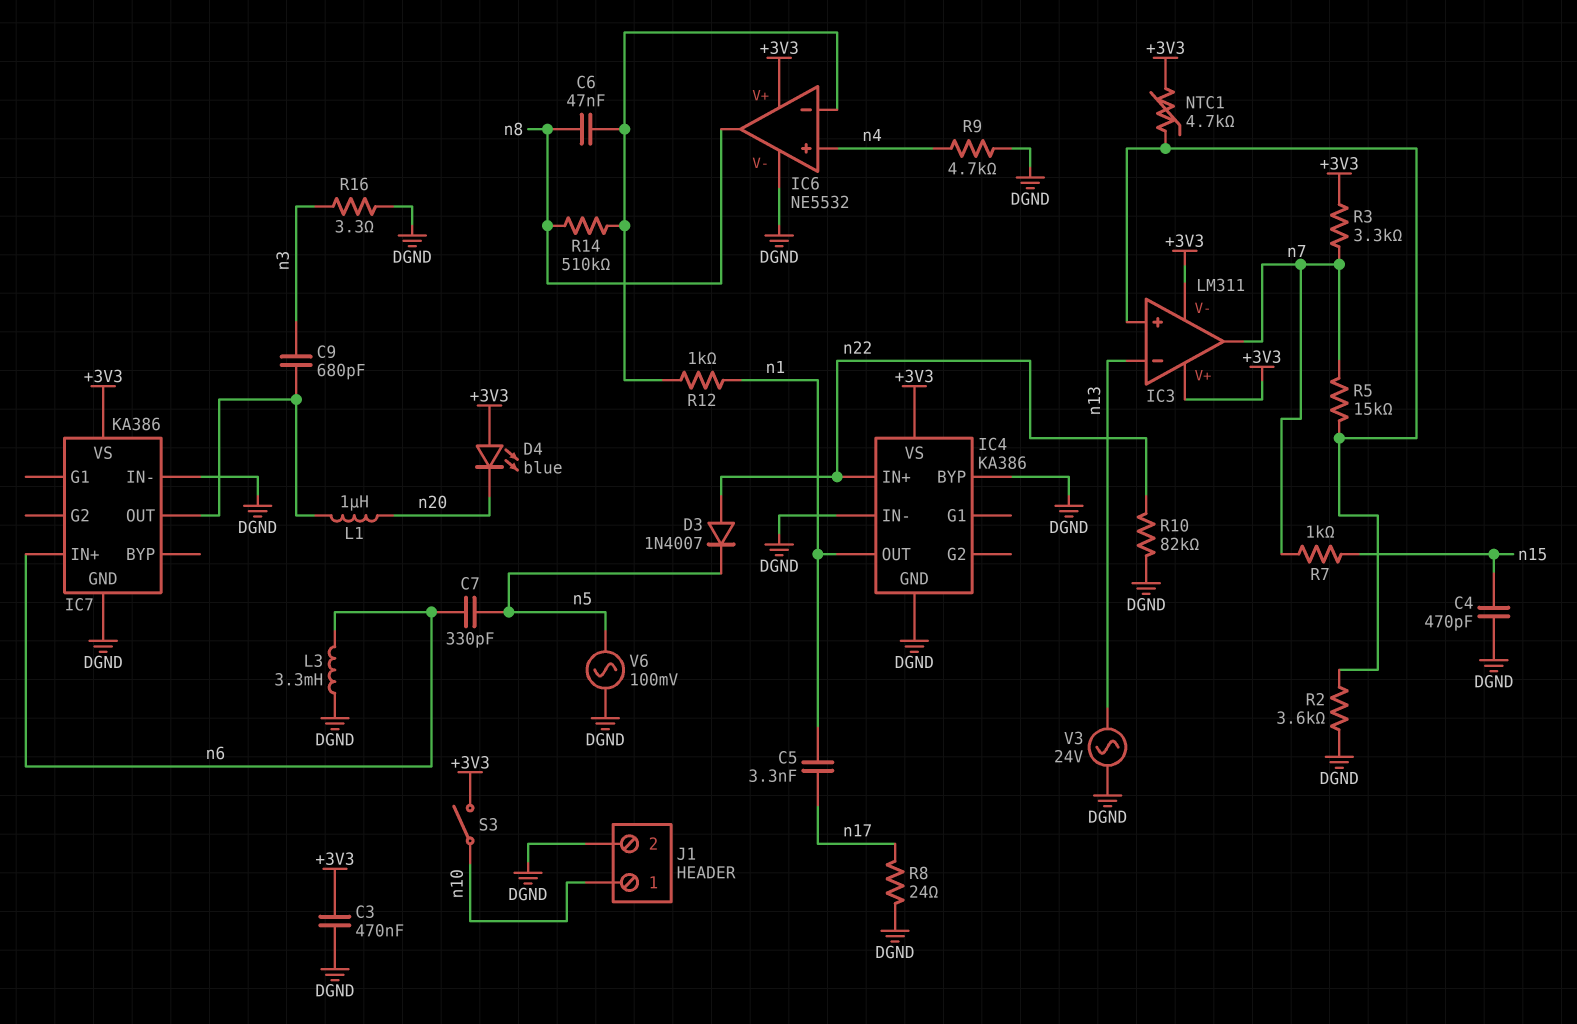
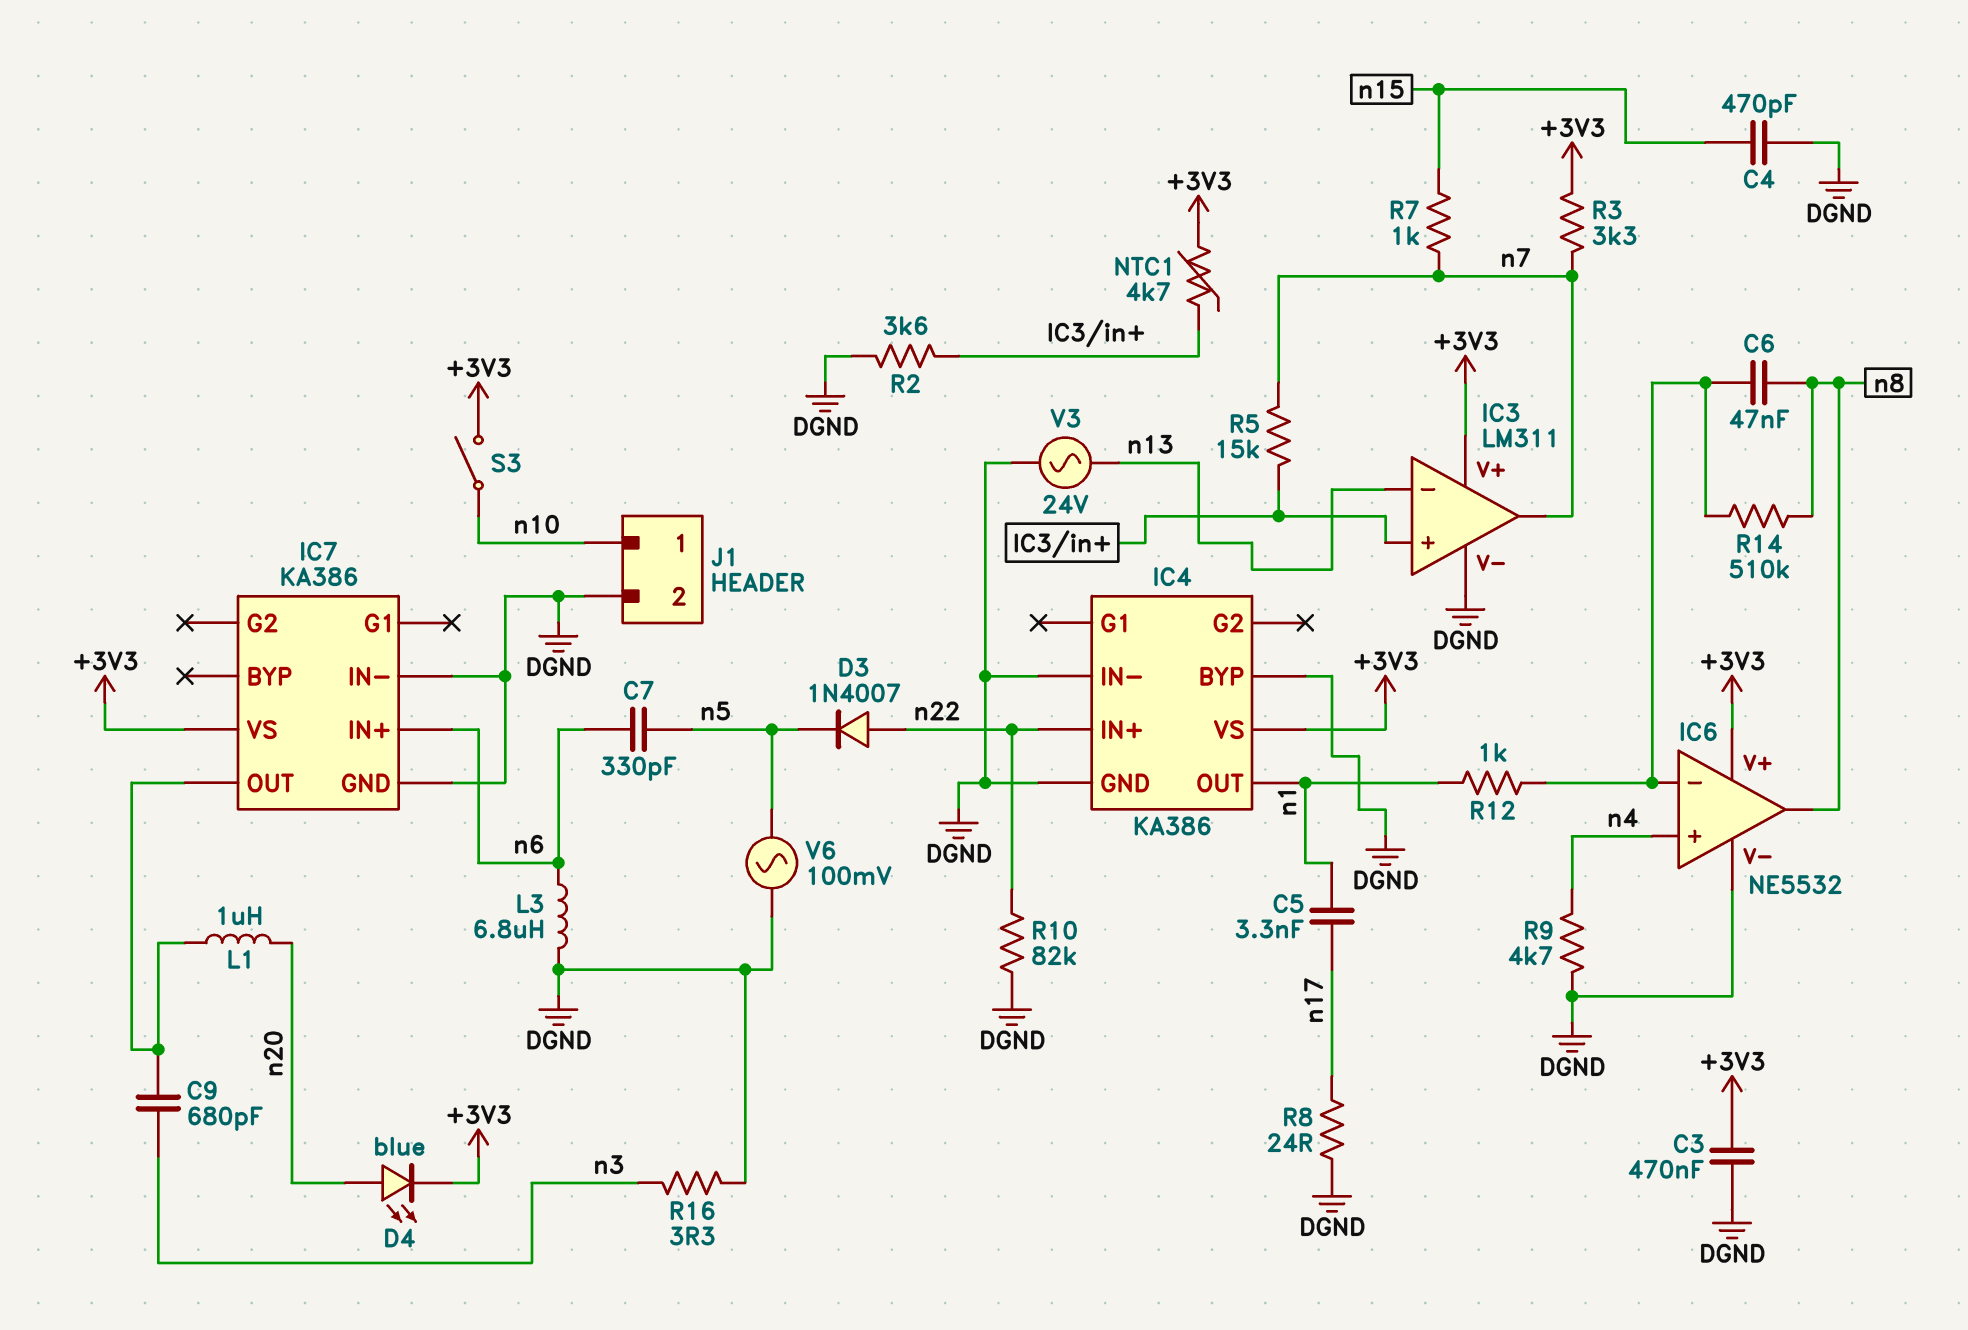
D4: LED blue (A +3V3, K n20) -> LED blue (A n20, K +3V3)
IC3 pin V-: +3V3 -> DGND
L3: 3.3mH (DGND, n6) -> 6.8uH (DGND, n6)

